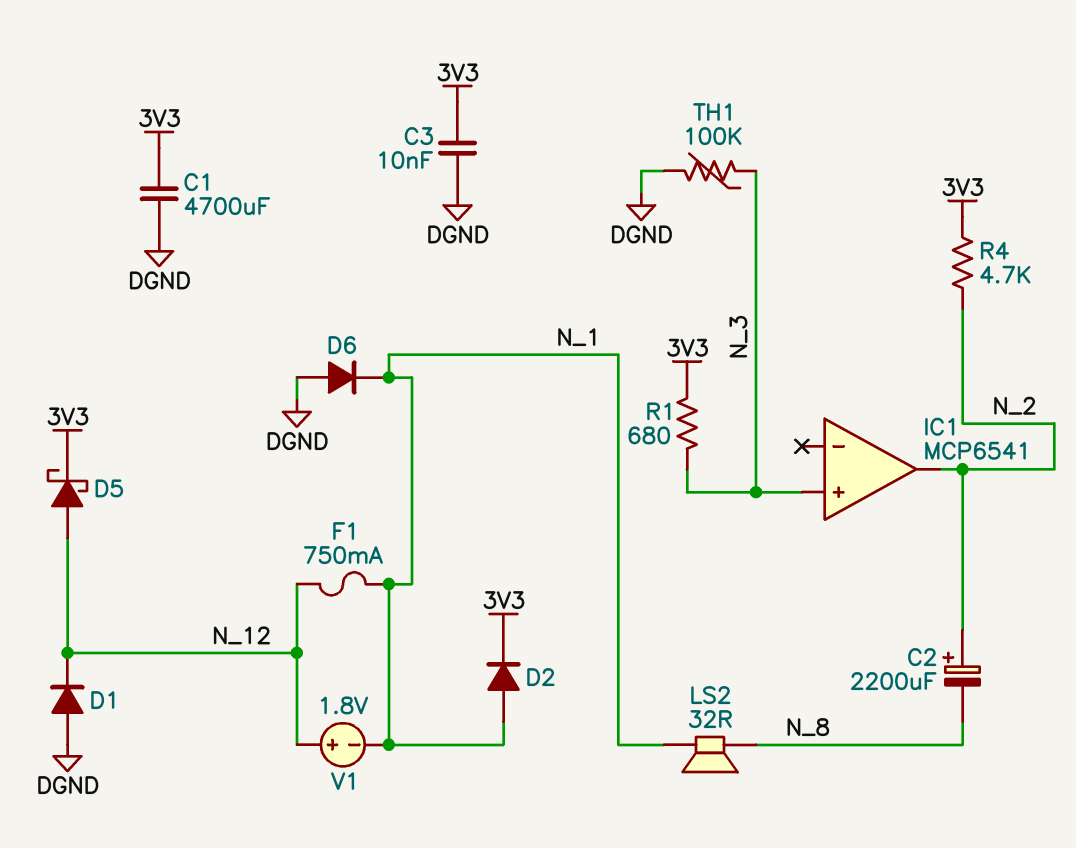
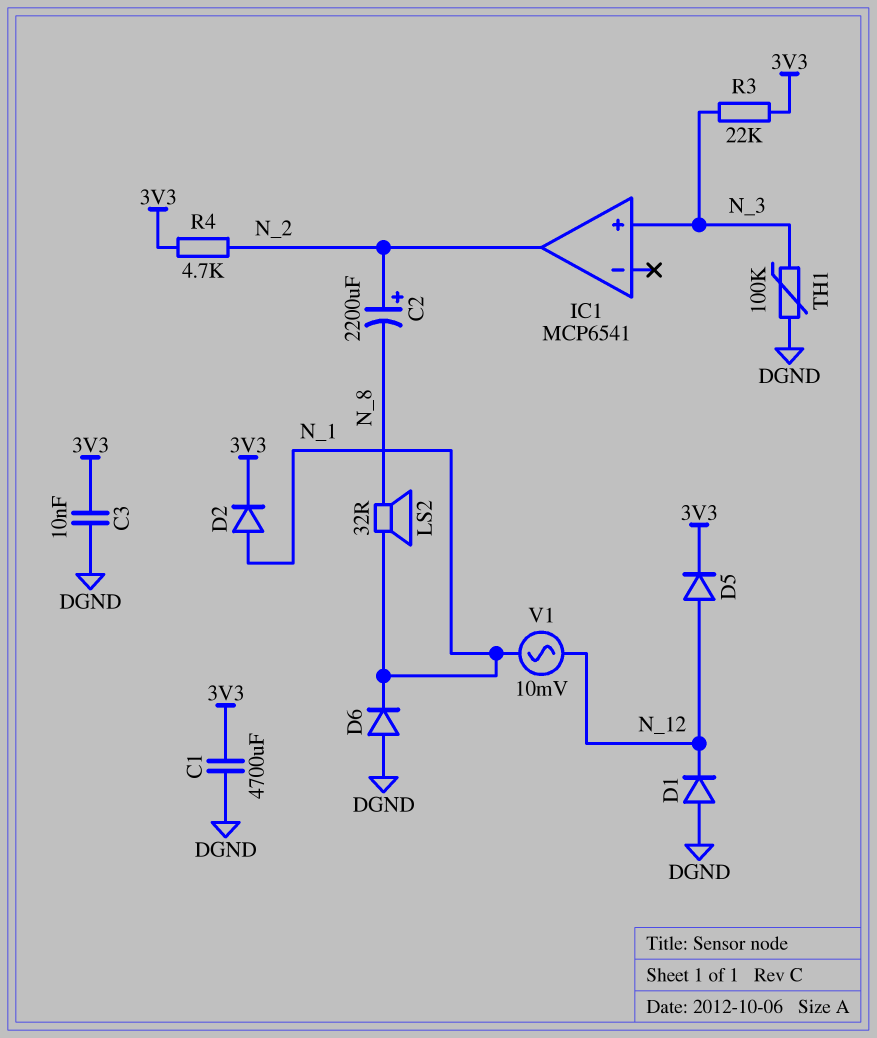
D5: schottky (A N_12, K 3V3) -> diode (A N_12, K 3V3)
F1: 750mA (N_1, N_12) -> none
R1: 680 (3V3, N_3) -> none
R3: none -> 22k (3V3, N_3)
V1: 1.8V (plus N_12, minus N_1) -> AC 10mV (N_1, N_12)

